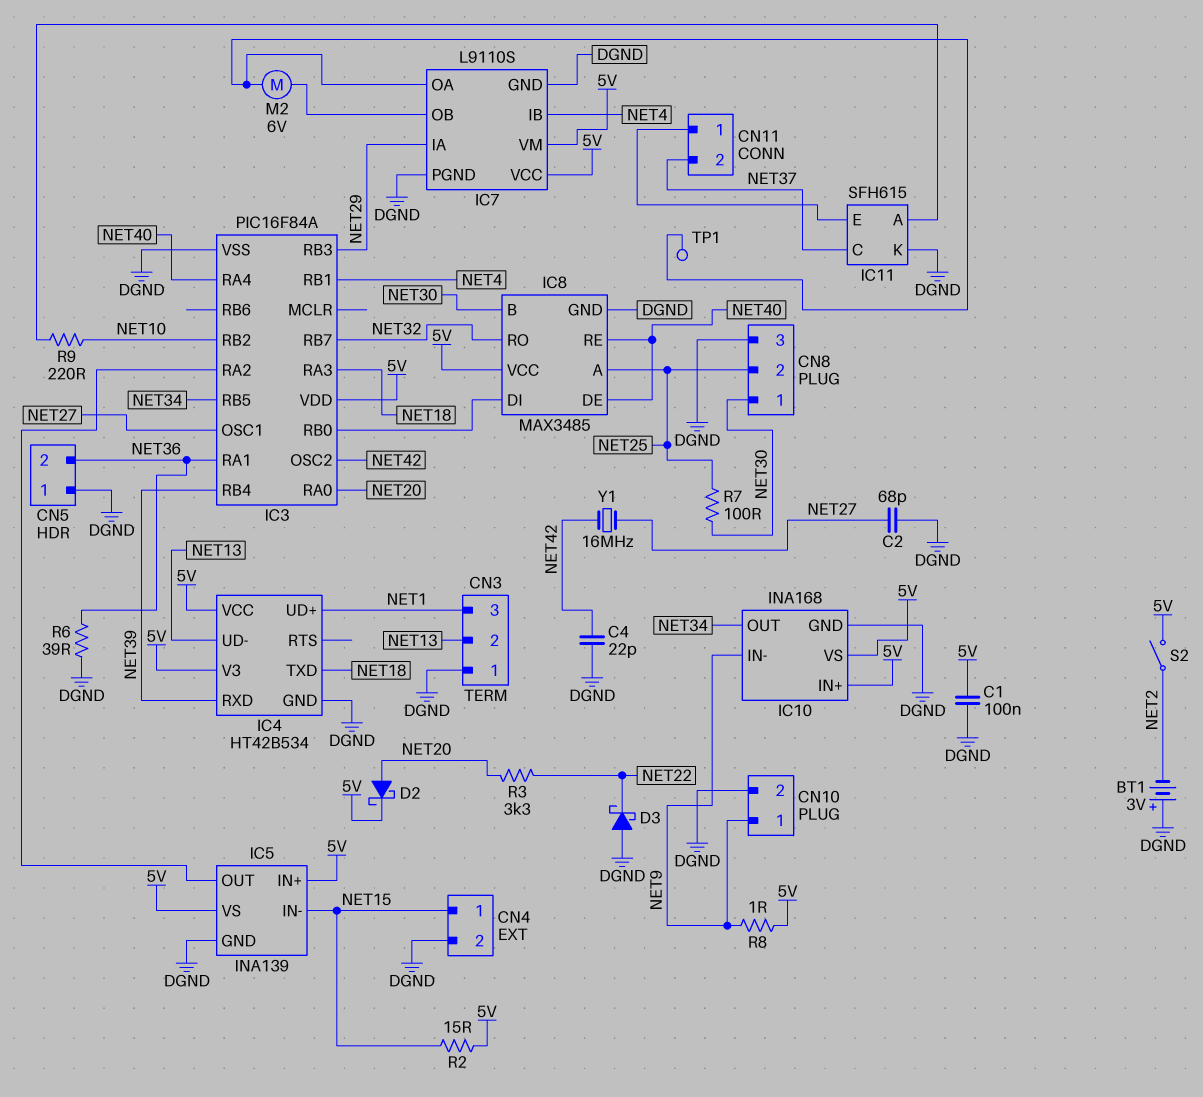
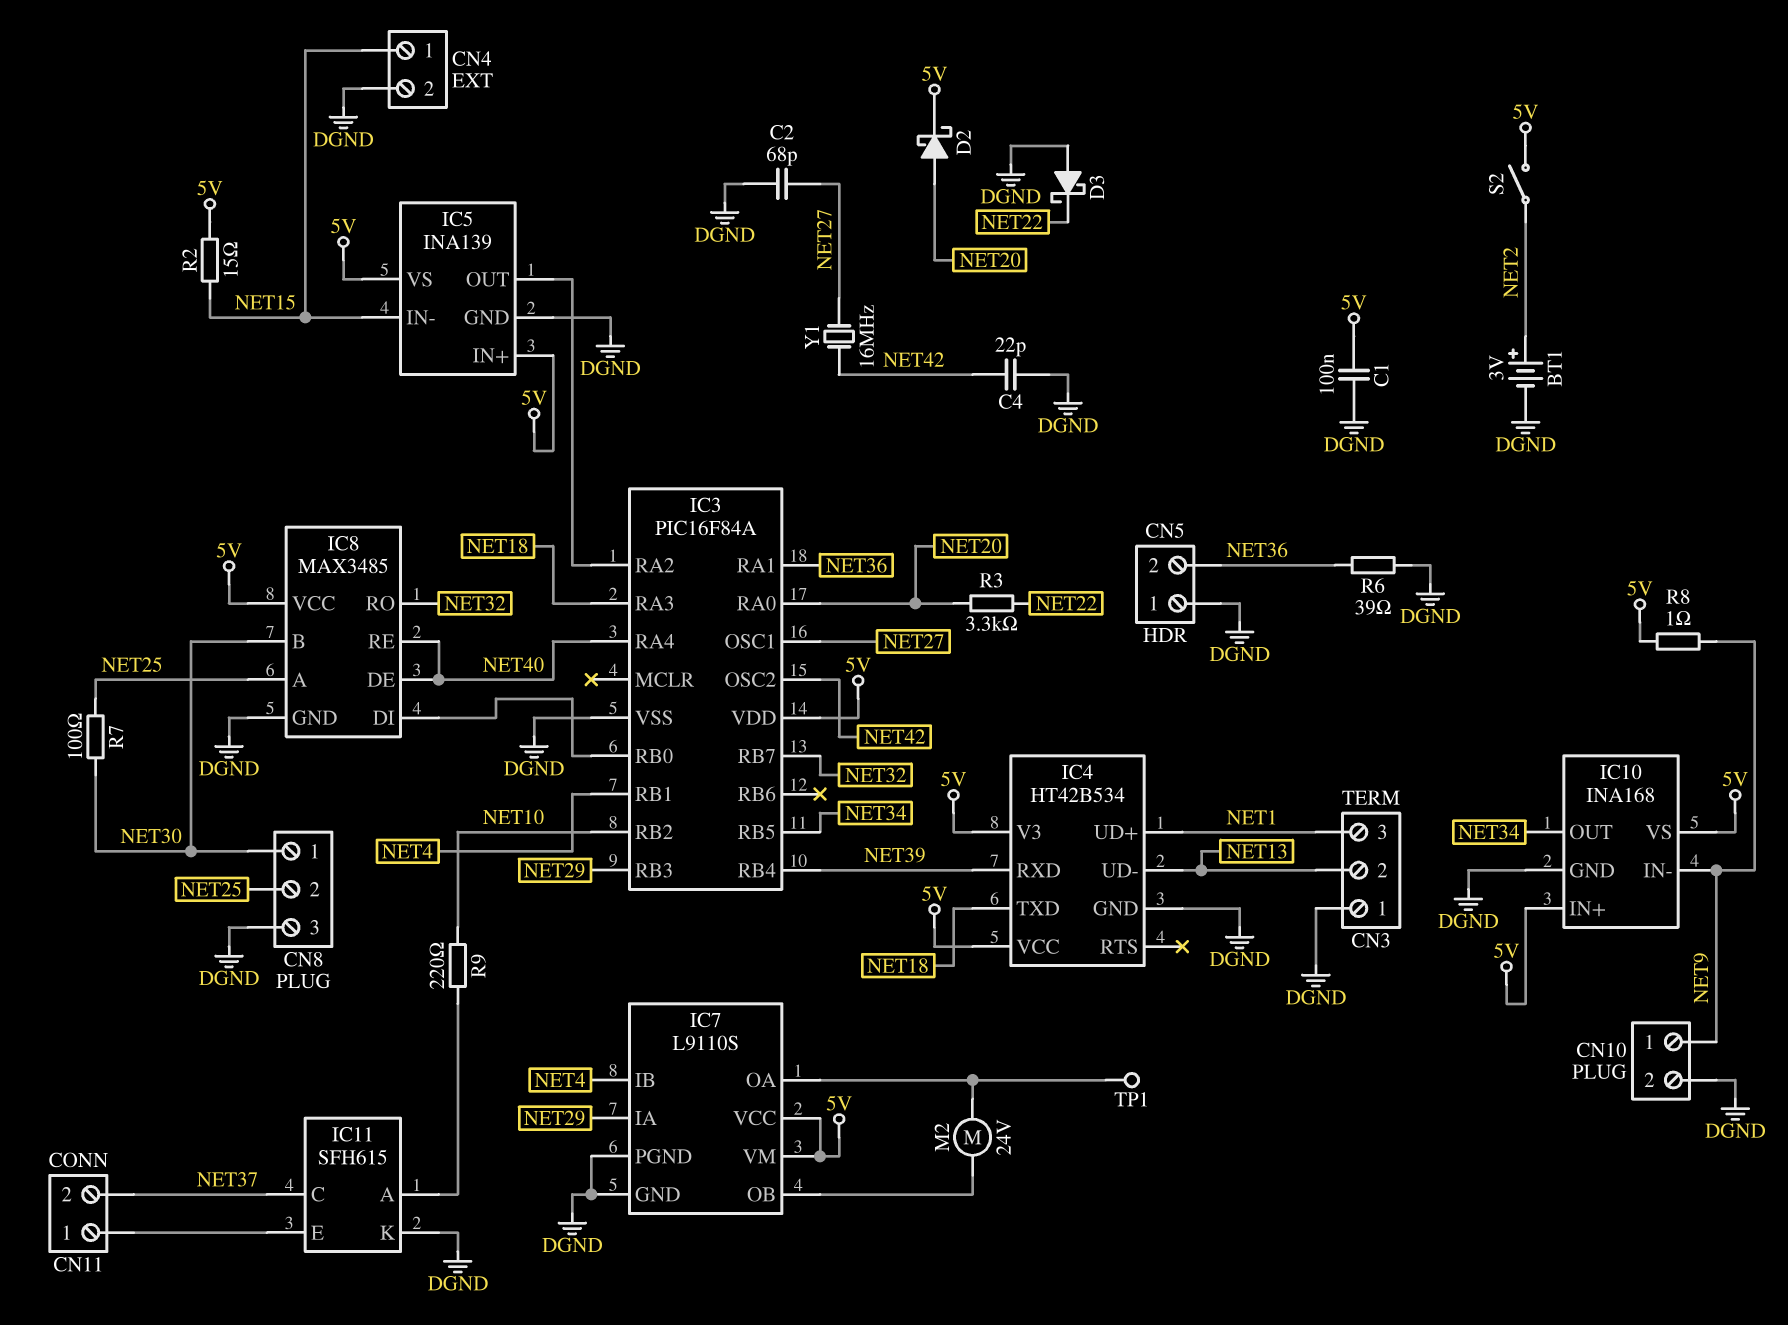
BT1: 3V (plus DGND, minus NET2) -> 3V (plus NET2, minus DGND)
M2: motor 6V (IC7/OA, IC7/OB) -> motor 24V (IC7/OA, IC7/OB)

